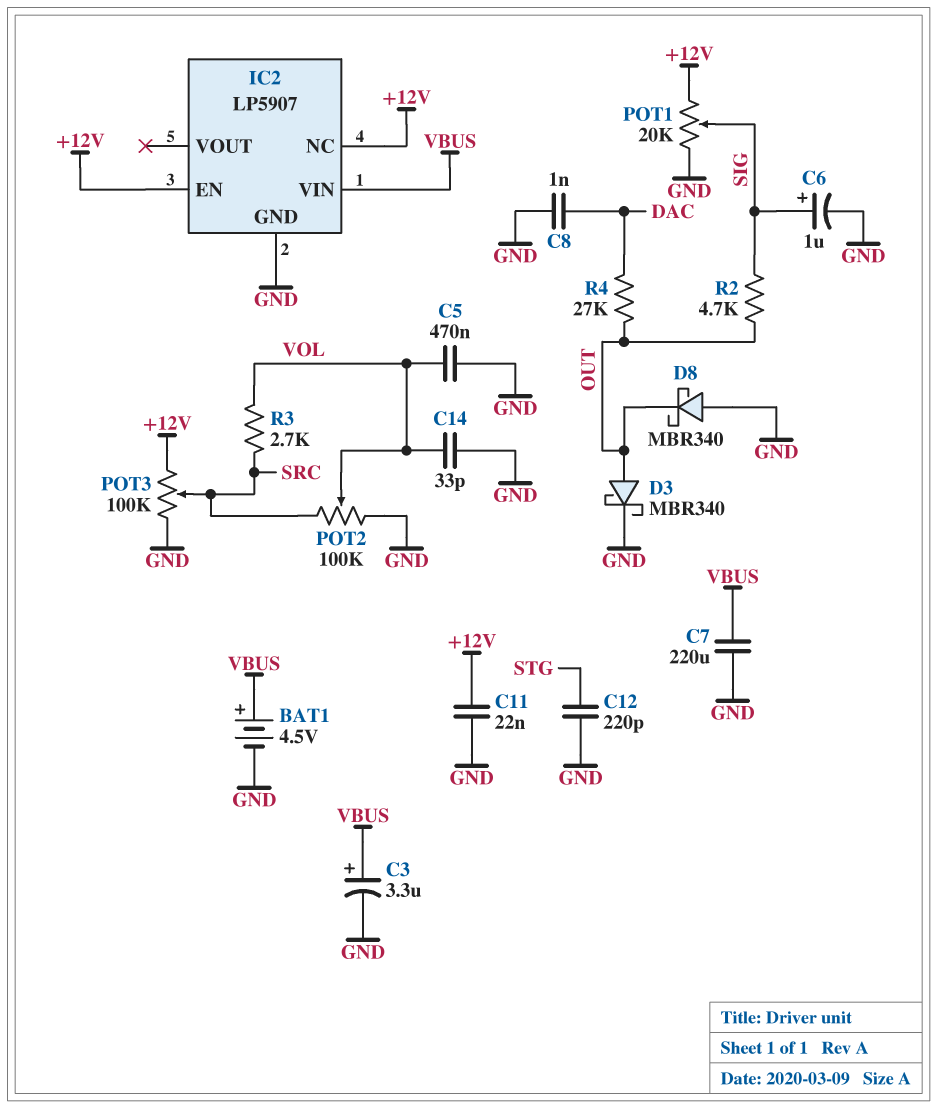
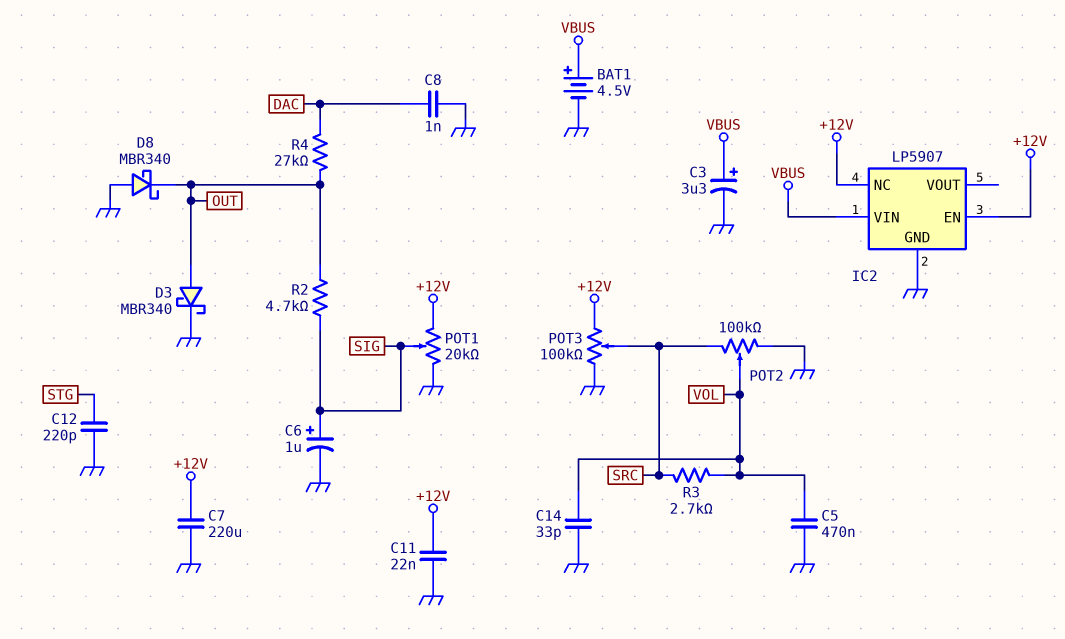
C7: 220uF (GND, VBUS) -> 220uF (+12V, GND)

